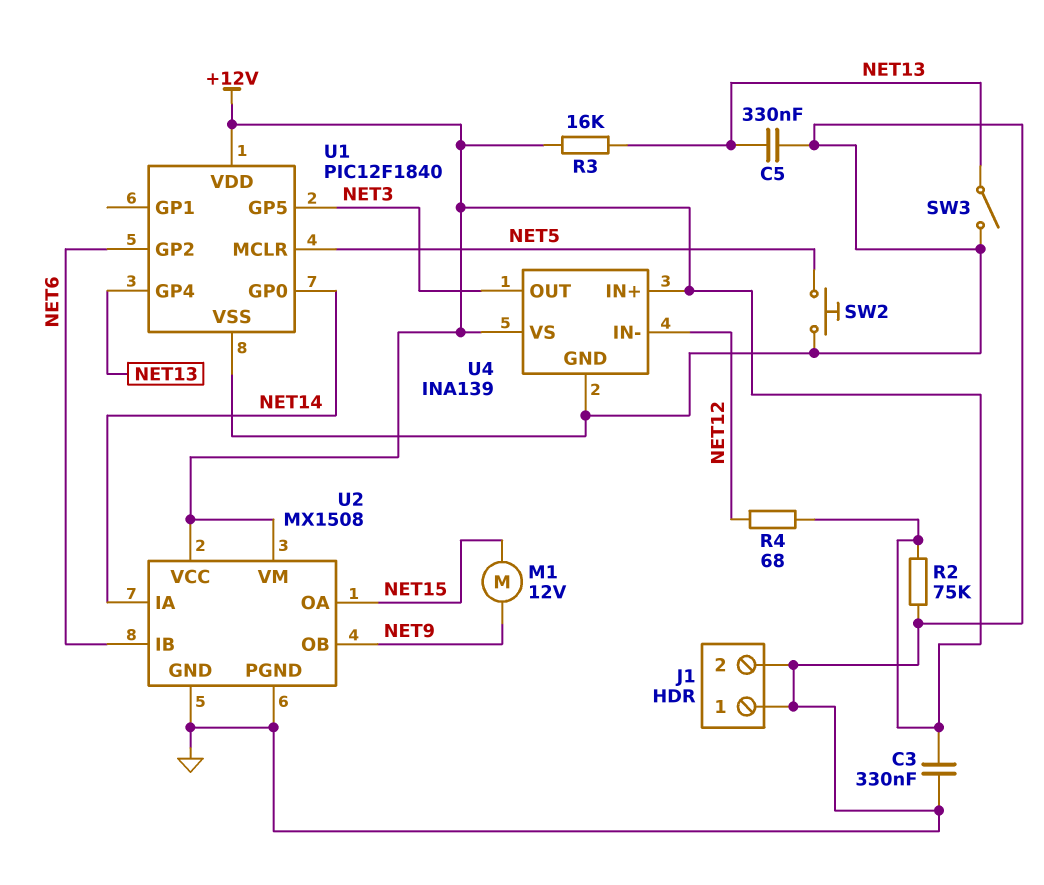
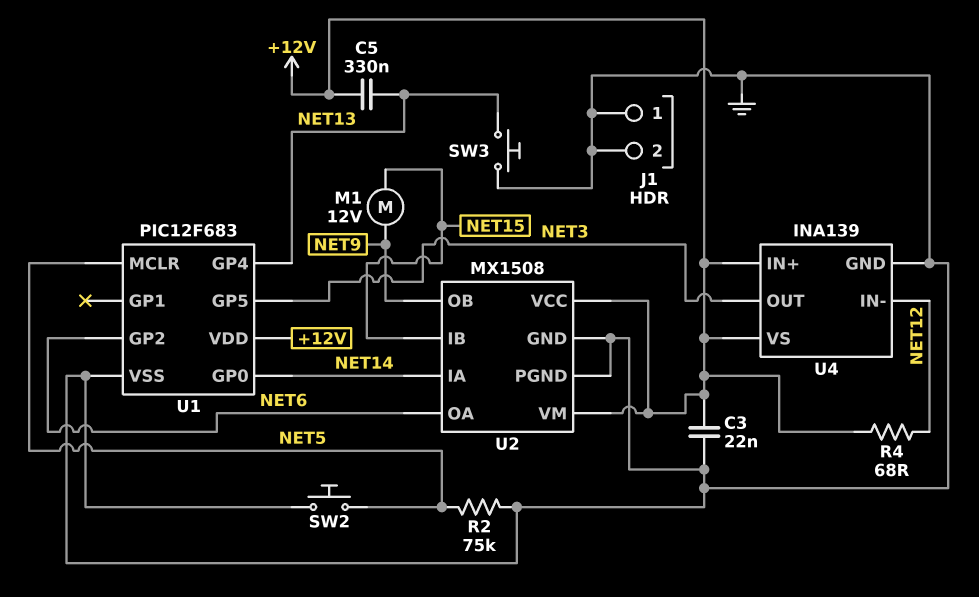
C3: 330nF (+12V, GND) -> 22nF (+12V, GND)
C5: 330nF (GND, NET13) -> 330nF (+12V, NET13)
R2: 75k (+12V, GND) -> 75k (GND, NET5)
R3: 16k (+12V, NET13) -> none
SW3: switch (GND, NET13) -> button (GND, NET13)
U1: PIC12F1840 -> PIC12F683
U2 pin IB: NET6 -> NET15
U2 pin OA: NET15 -> NET6

